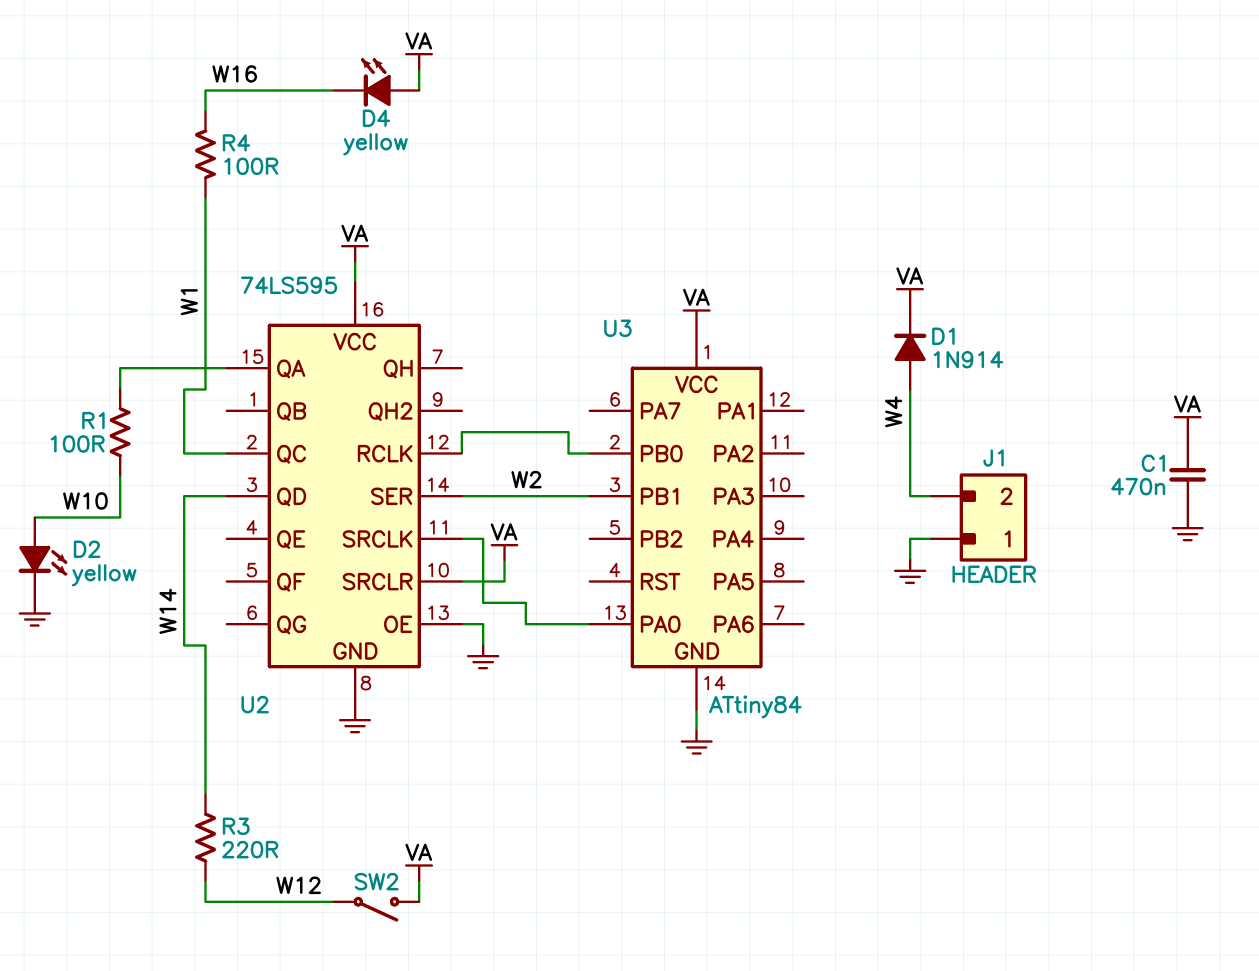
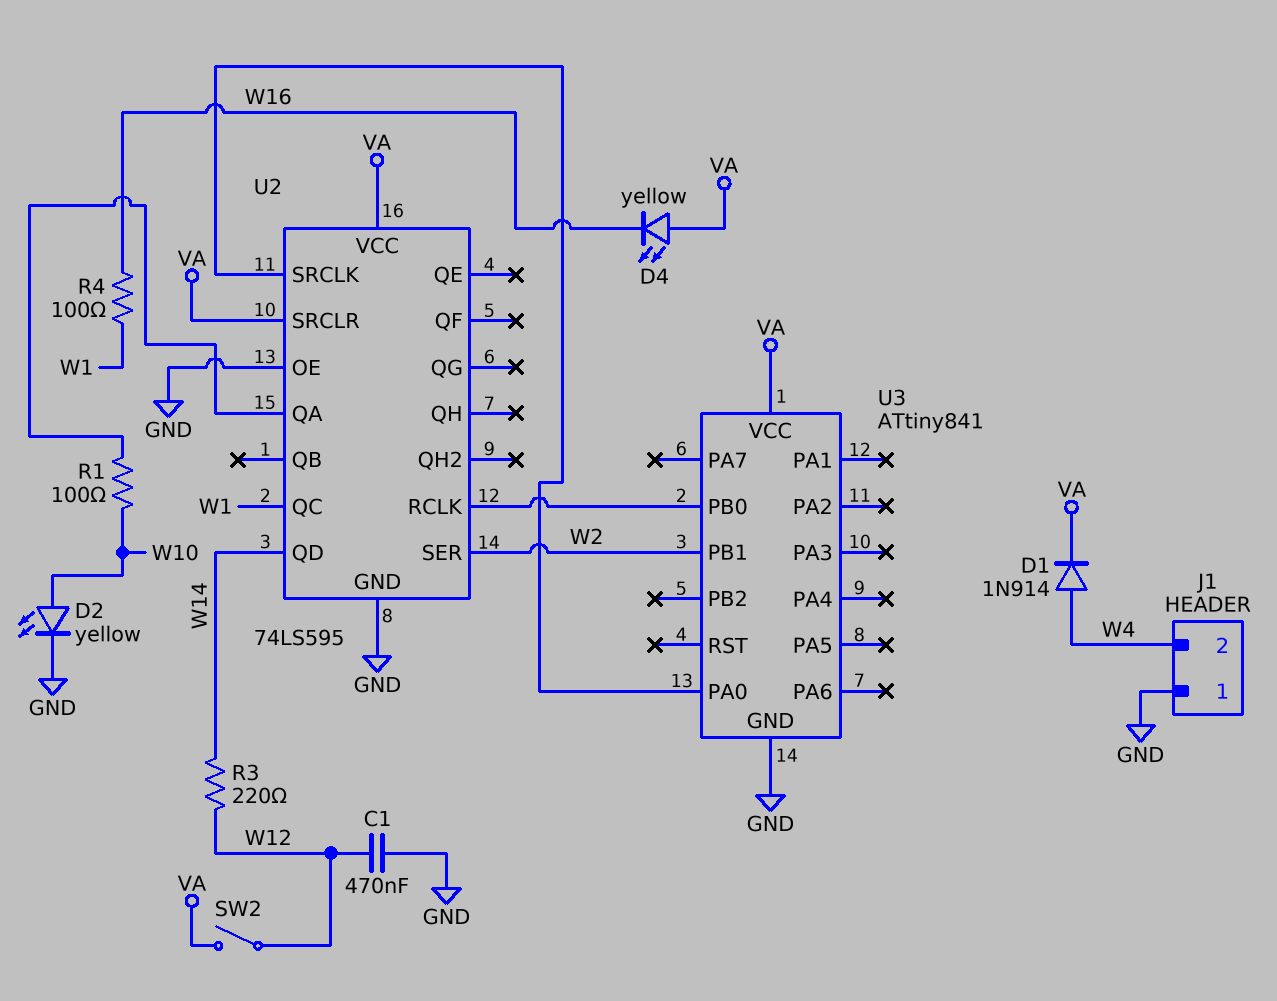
C1: 470nF (GND, VA) -> 470nF (GND, W12)
U3: ATtiny84 -> ATtiny841

